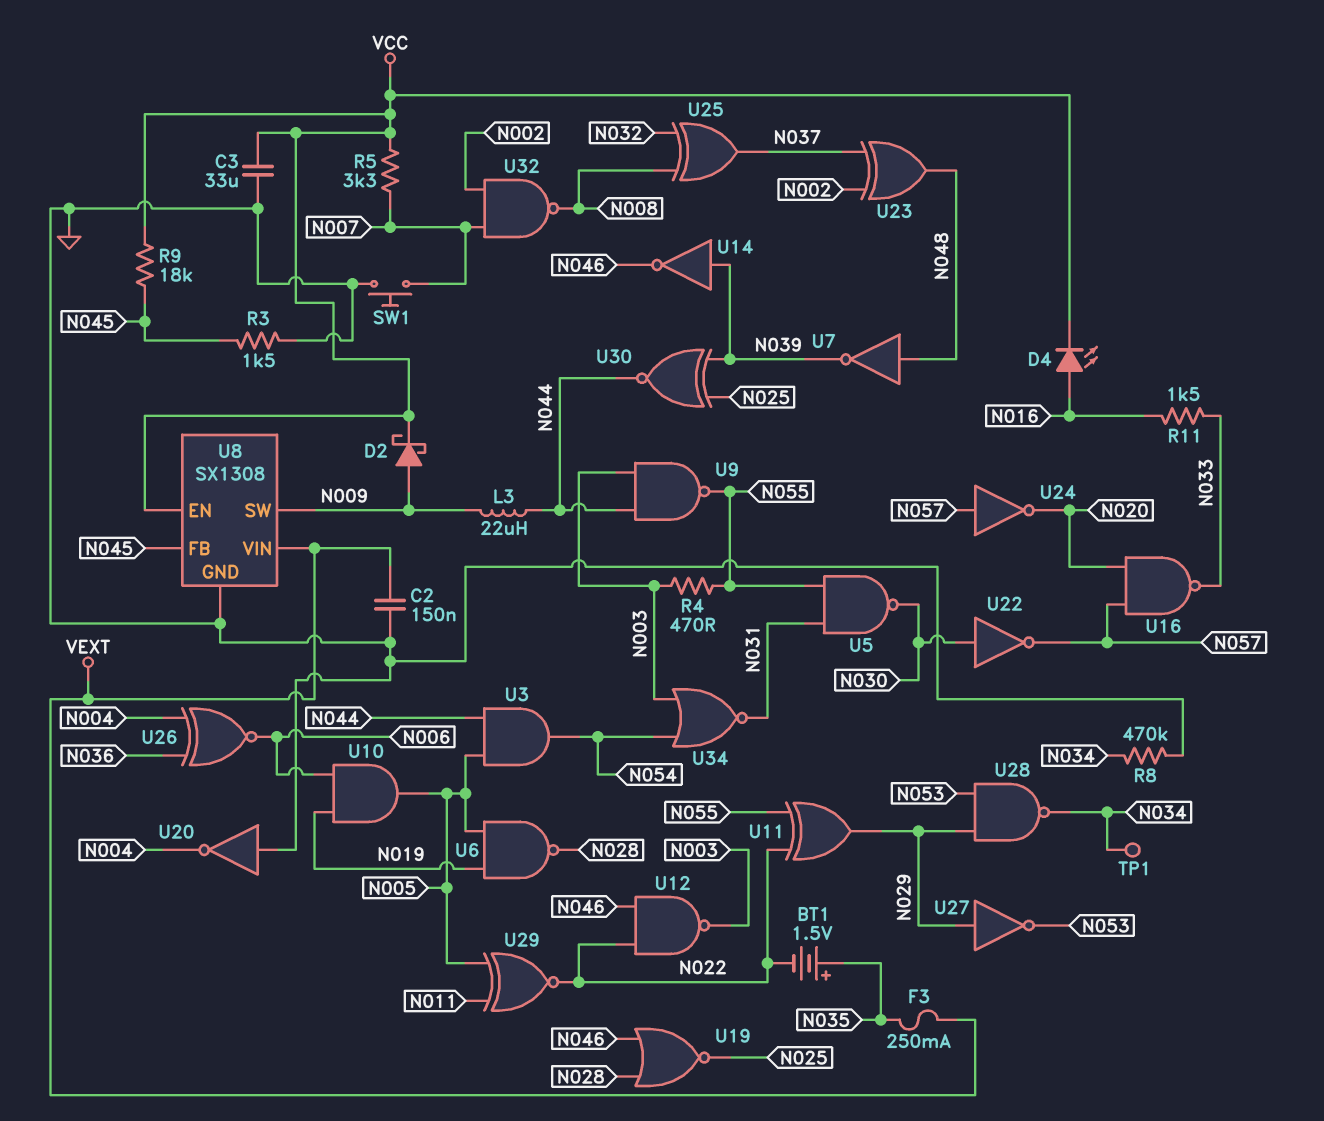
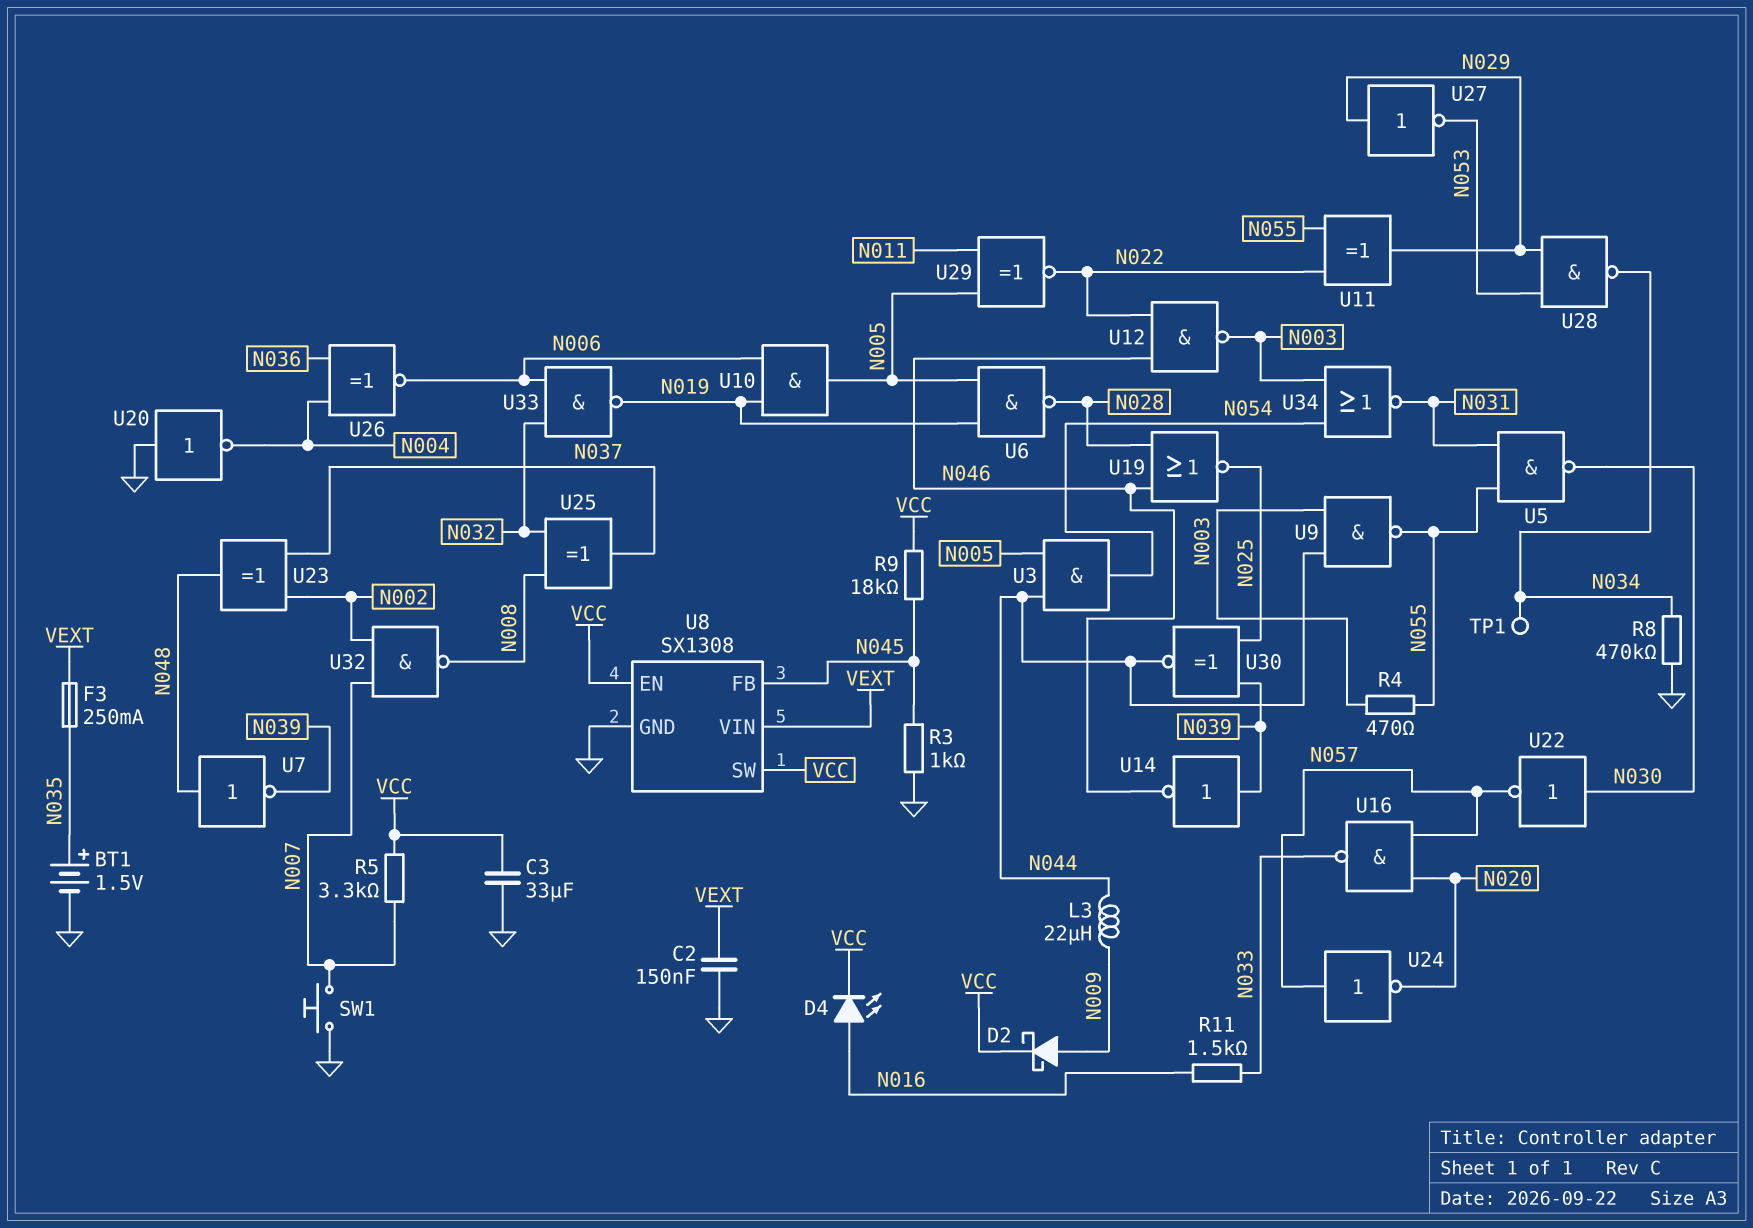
BT1: 1.5V (plus N035, minus N022) -> 1.5V (plus N035, minus GND)
R3: 1.5k (GND, N045) -> 1k (GND, N045)
U8 pin SW: N009 -> VCC
U33: none -> NAND (in N006, in N032, out N019)

